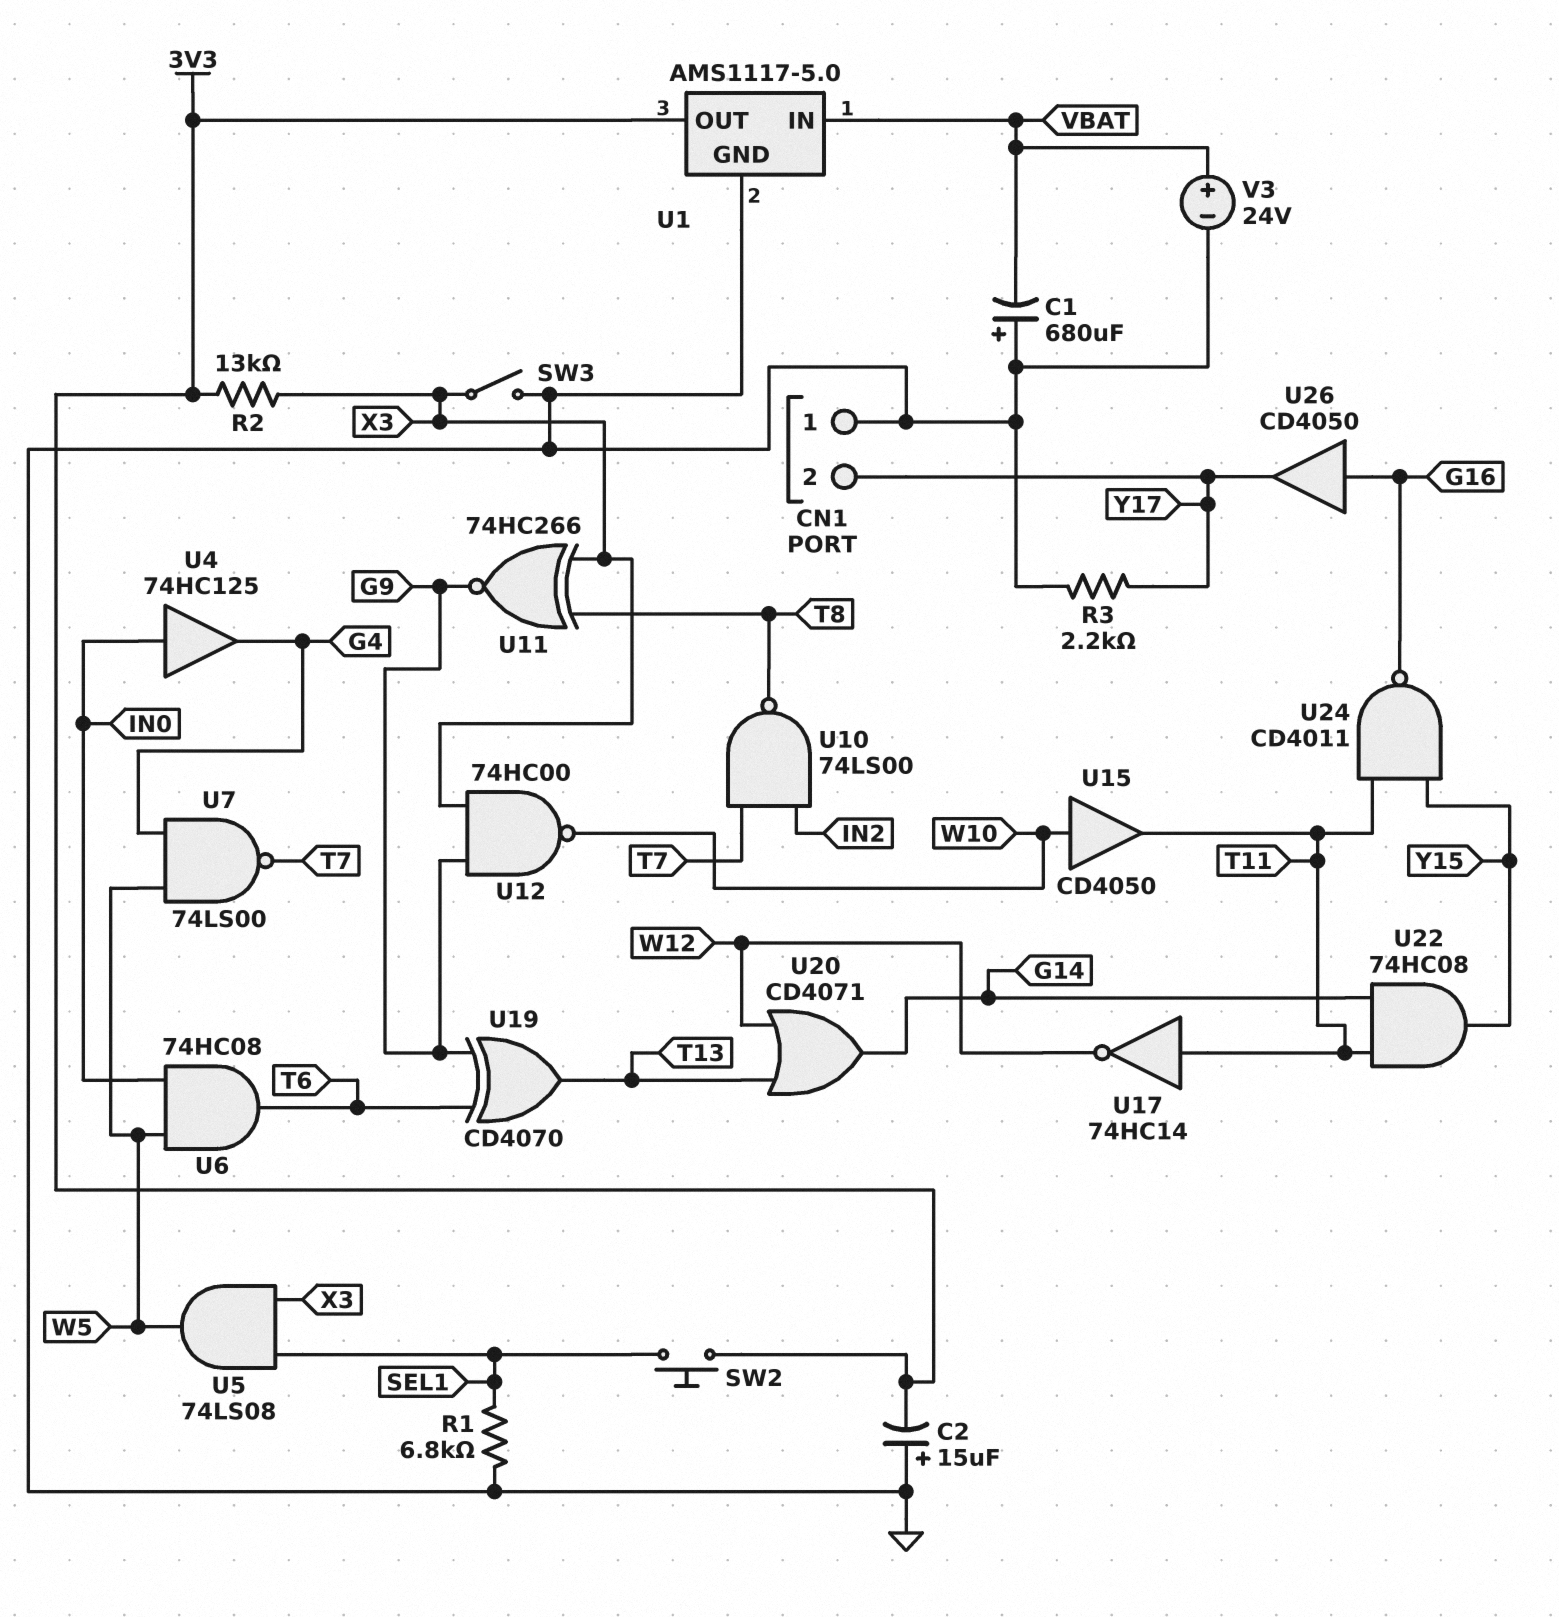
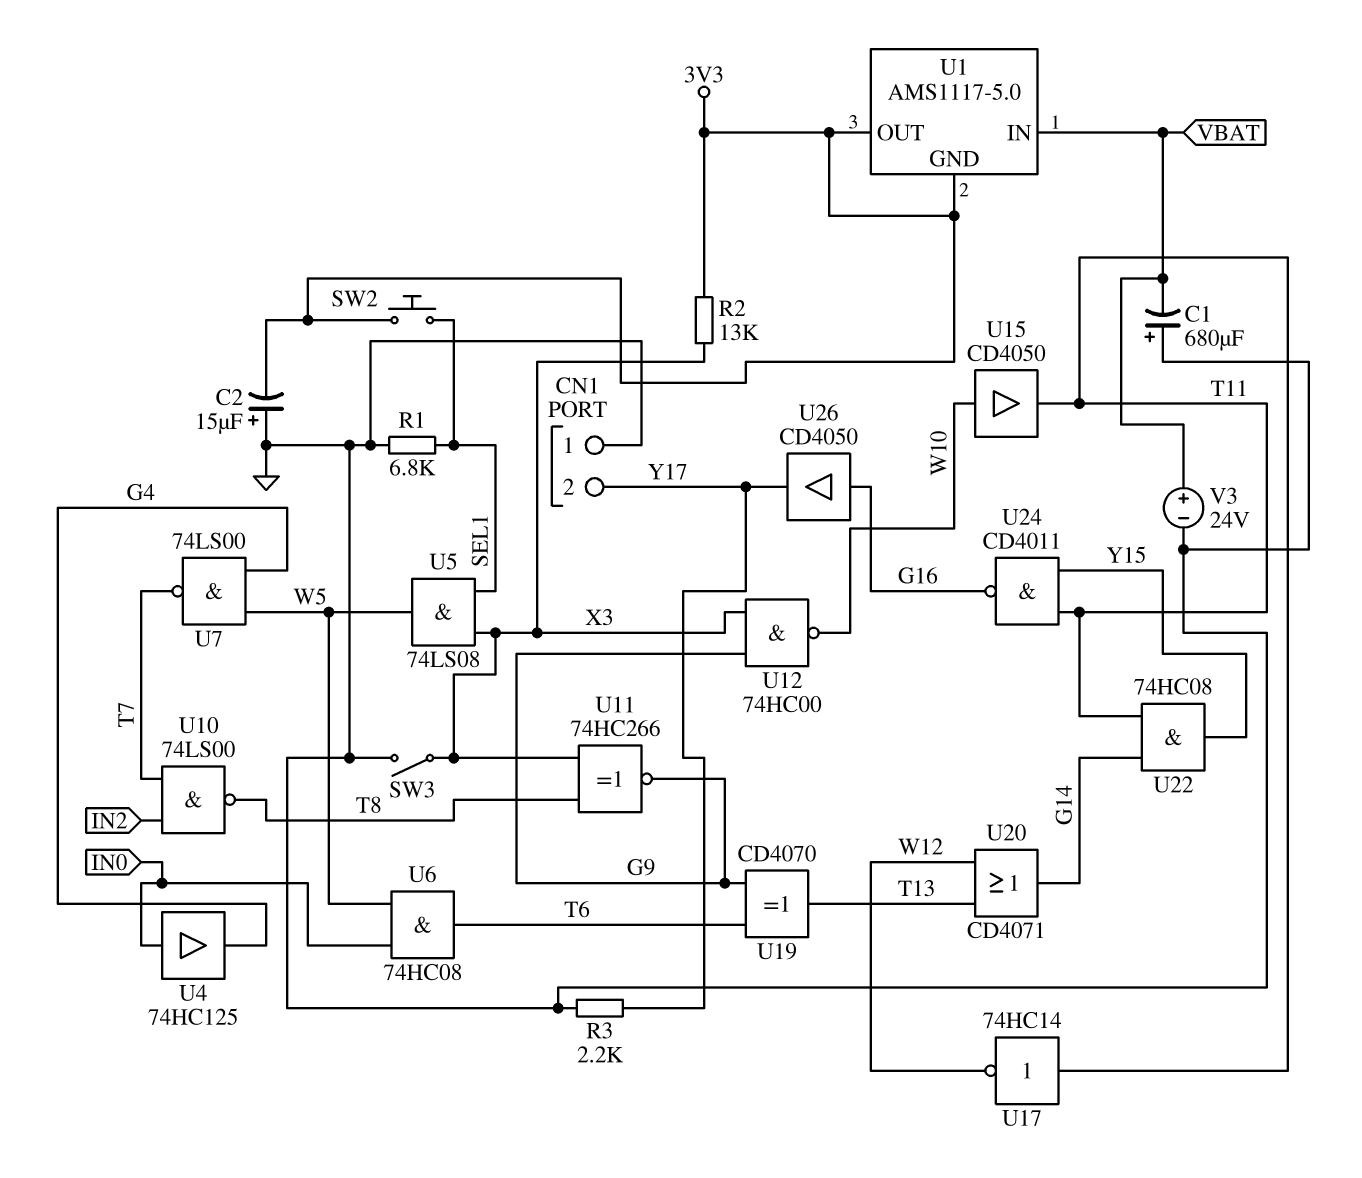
U1 pin GND: GND -> 3V3

